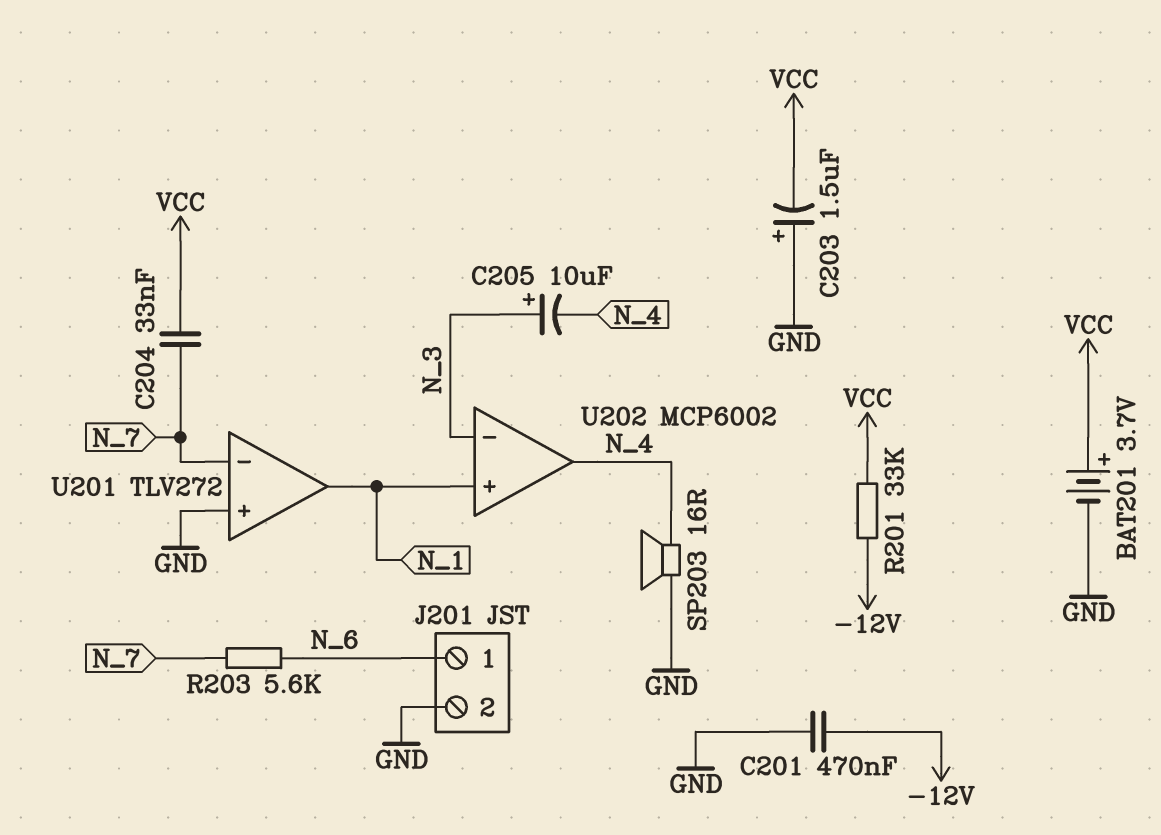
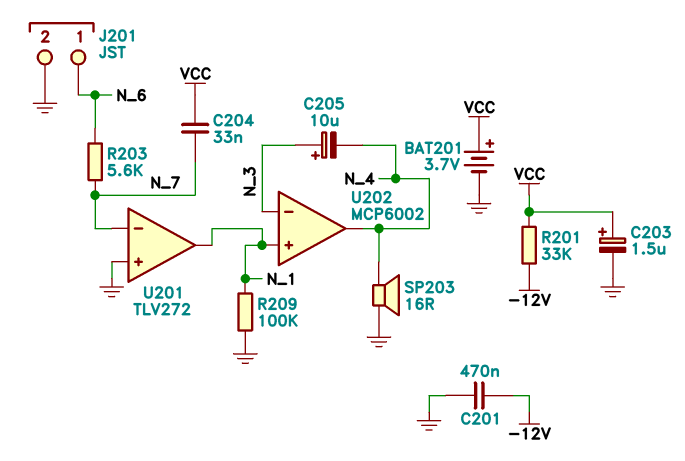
C203: 1.5uF (plus GND, minus VCC) -> 1.5uF (plus VCC, minus GND)
R209: none -> 100k (GND, N_1)

